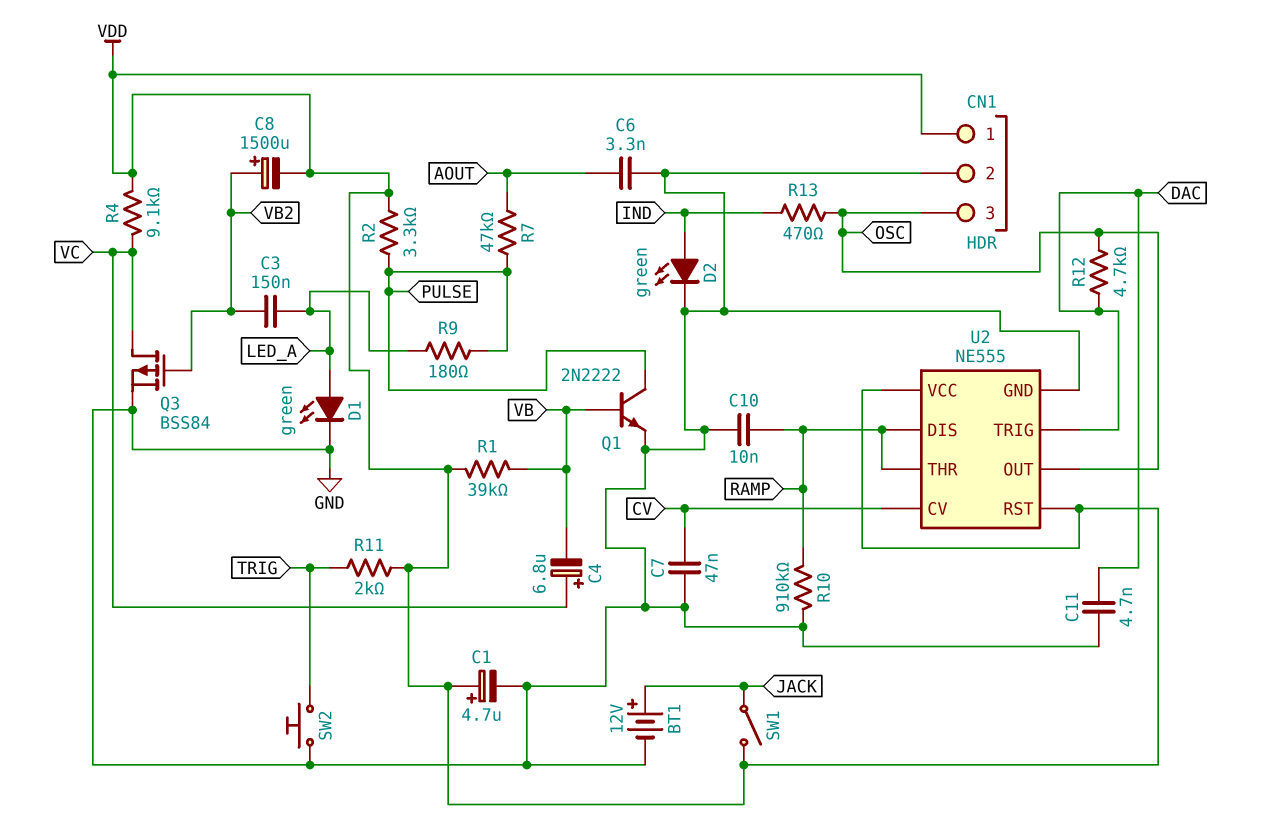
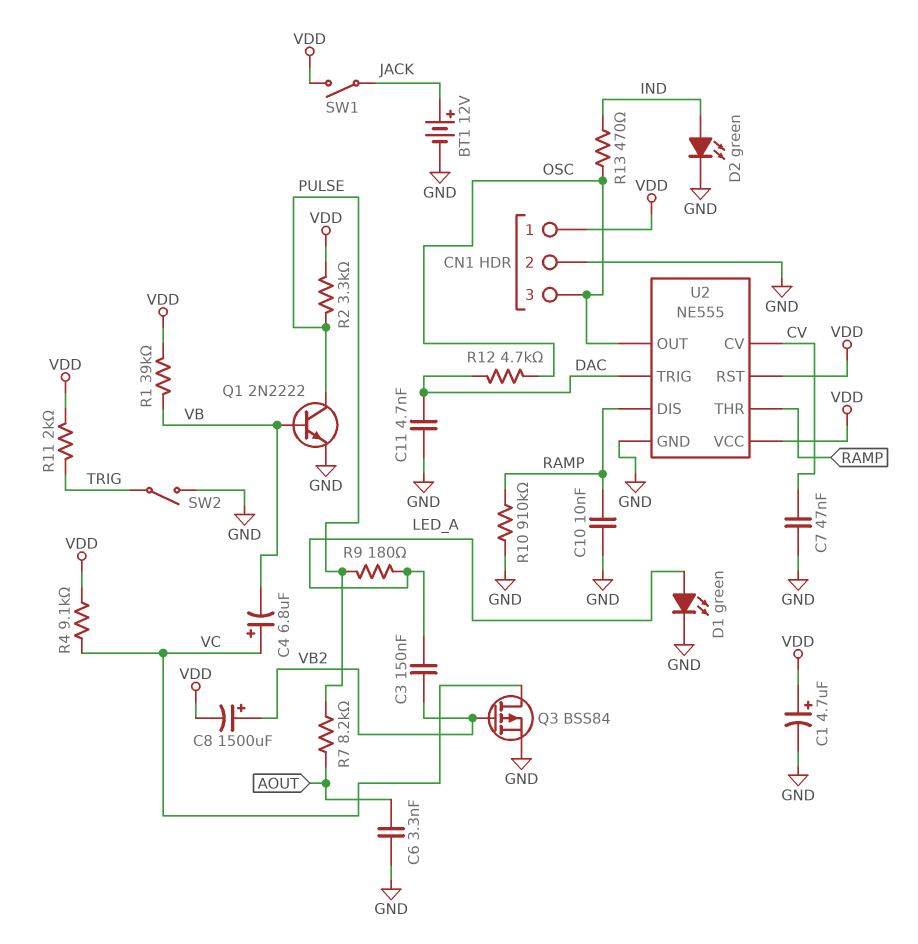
R7: 47k (AOUT, PULSE) -> 8.2k (AOUT, PULSE)
SW2: button (GND, TRIG) -> switch (GND, TRIG)

